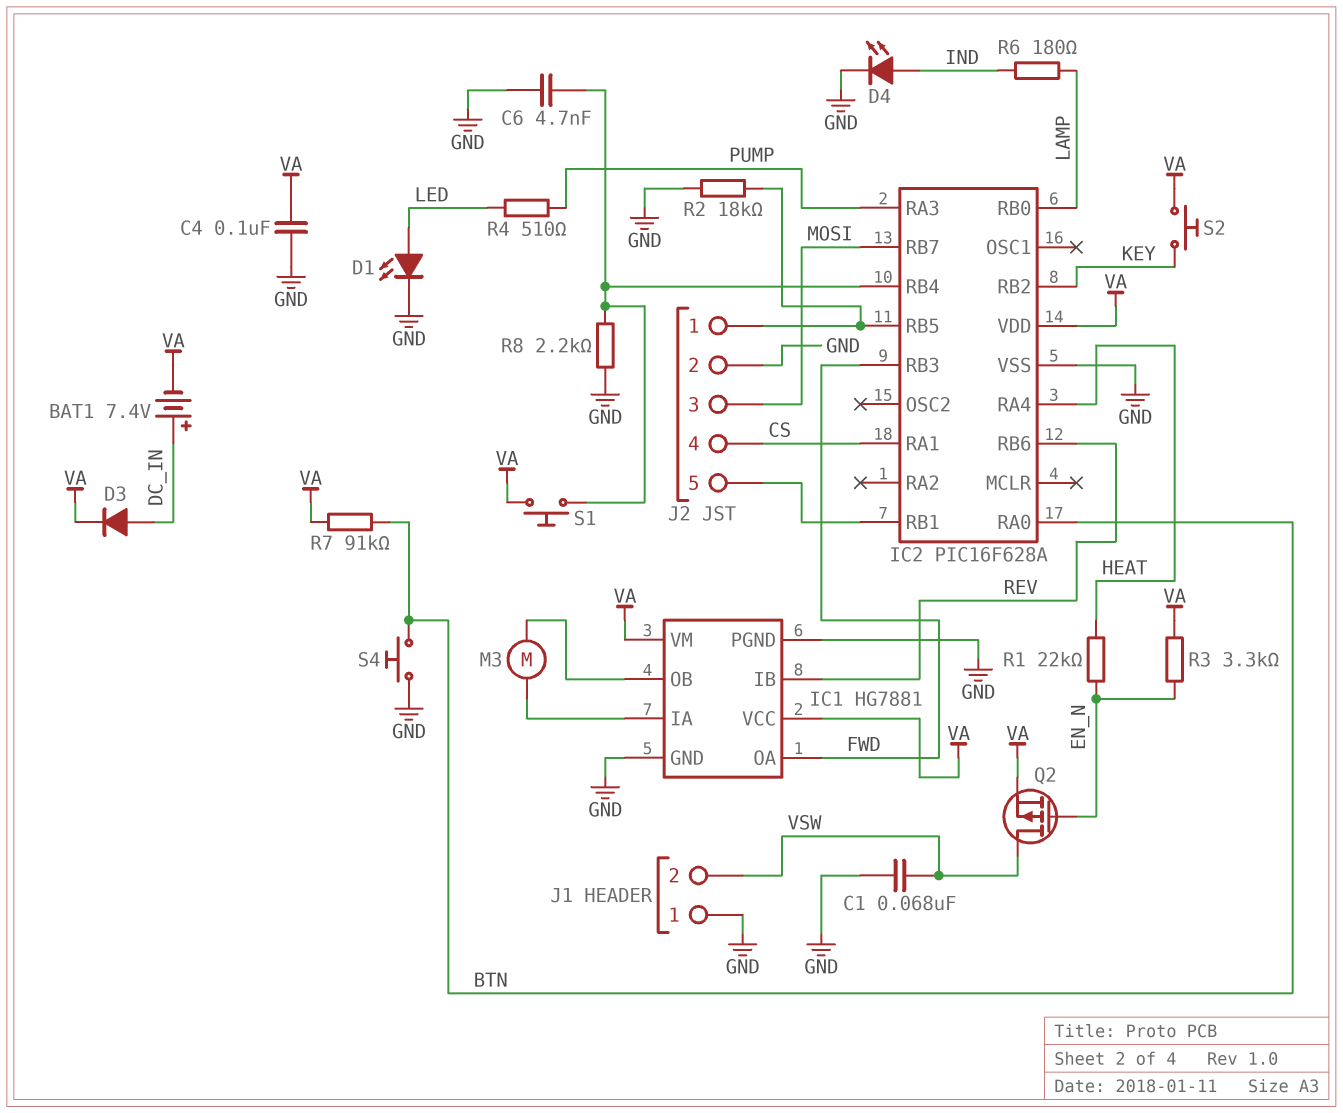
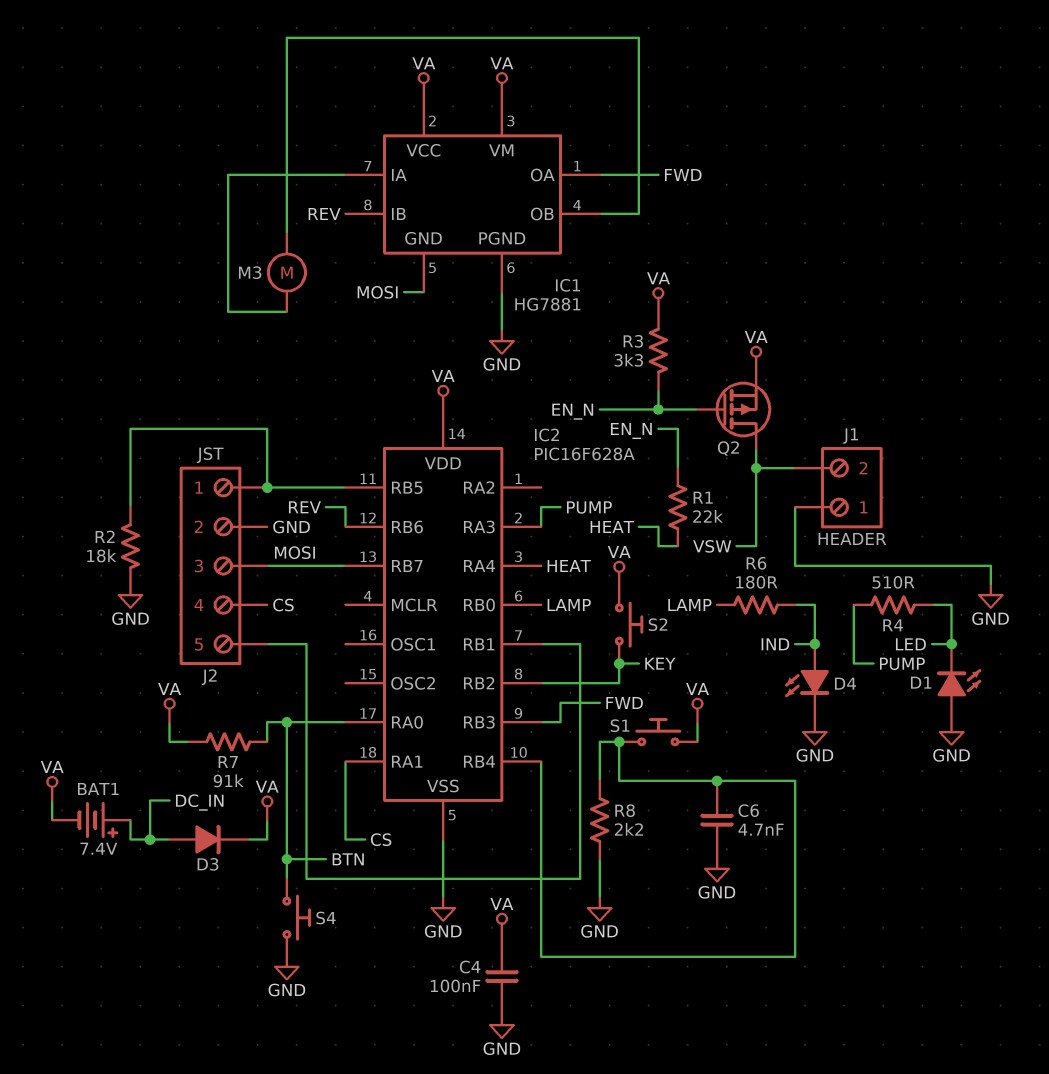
C1: 68nF (GND, VSW) -> none
D1: LED (A LED, K GND) -> LED (A GND, K LED)
IC1 pin GND: GND -> MOSI

